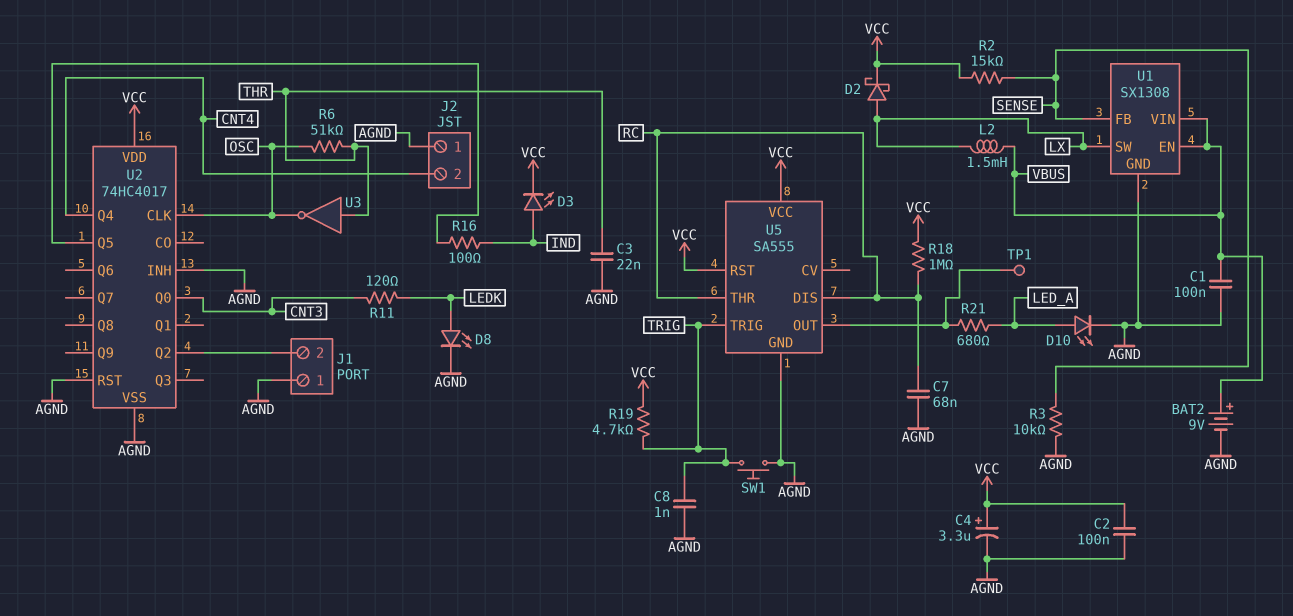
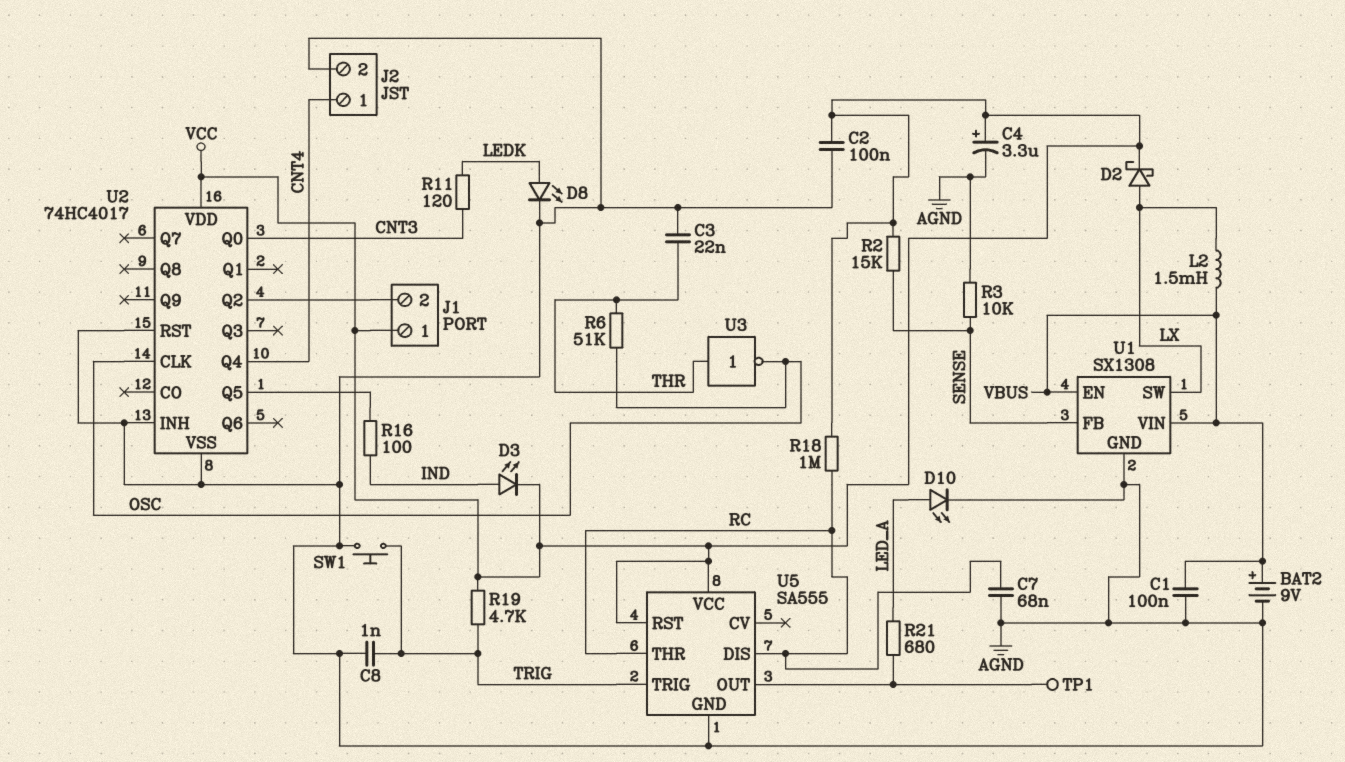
J1 pin 1: AGND -> VCC
J2 pin 1: AGND -> CNT4
J2 pin 2: CNT4 -> AGND

